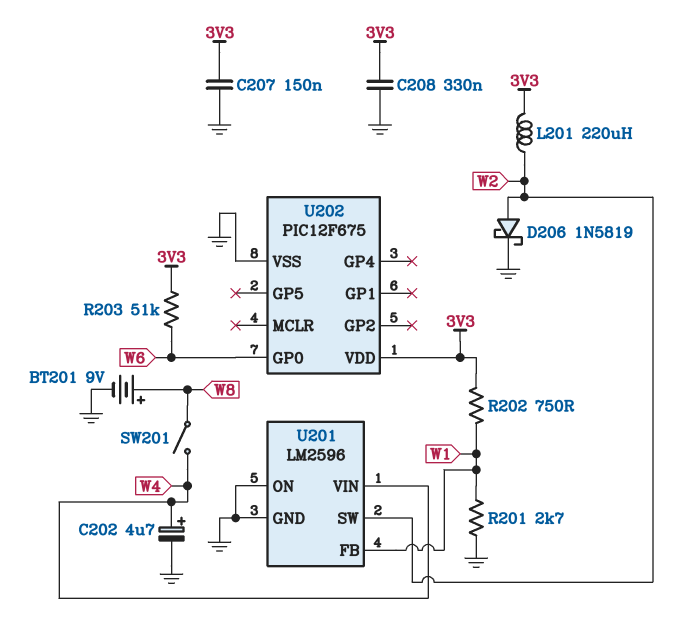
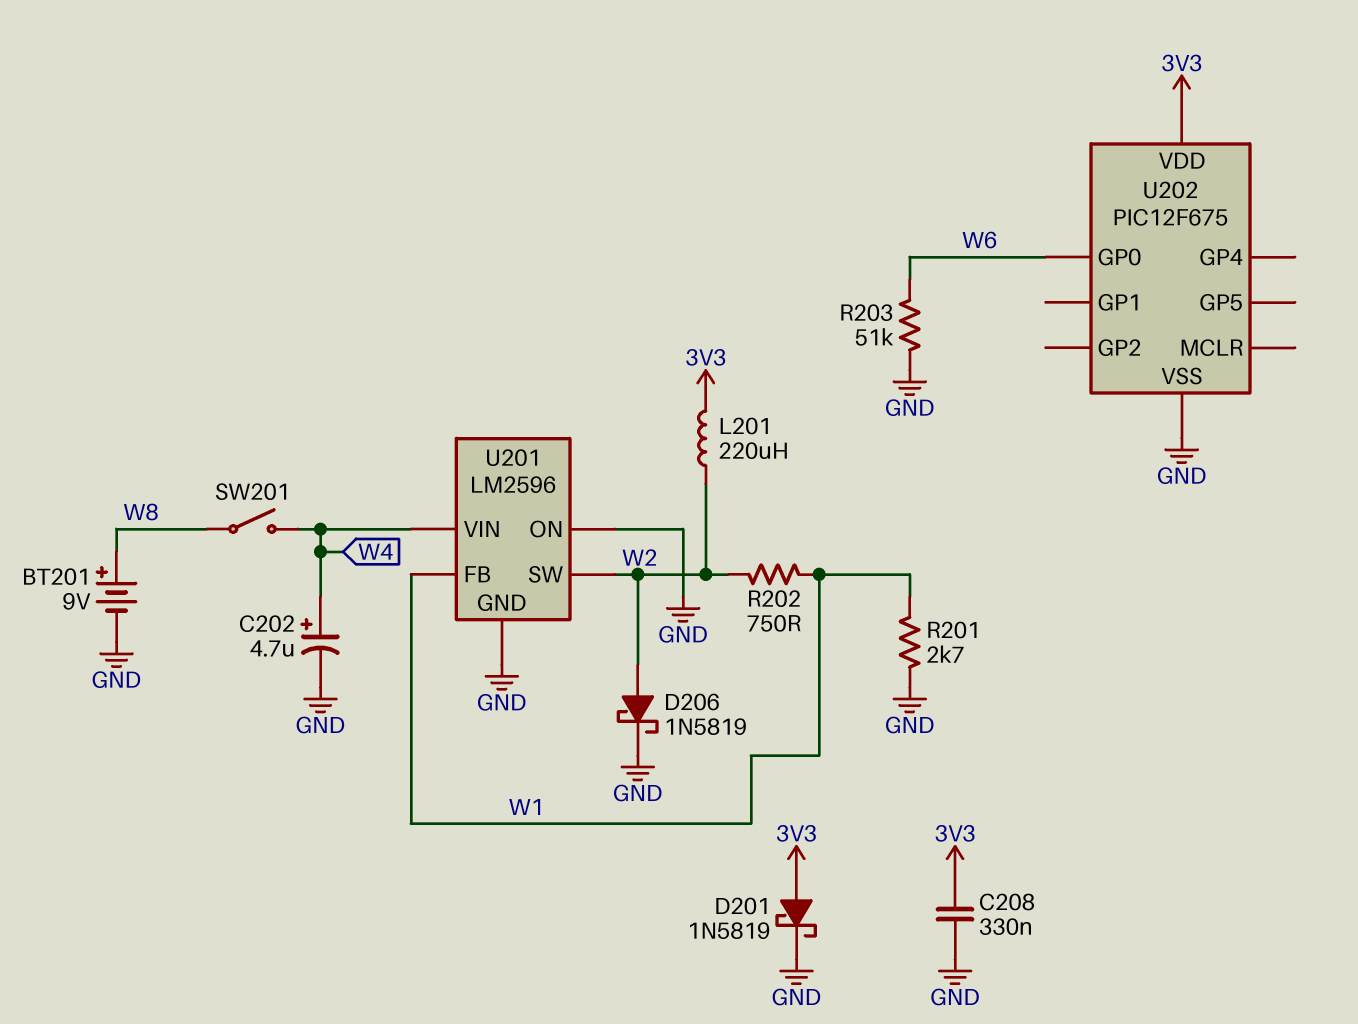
C207: 150nF (3V3, GND) -> none
D201: none -> schottky 1N5819 (A 3V3, K GND)
R202: 750 (3V3, W1) -> 750 (W1, W2)
R203: 51k (3V3, W6) -> 51k (GND, W6)

